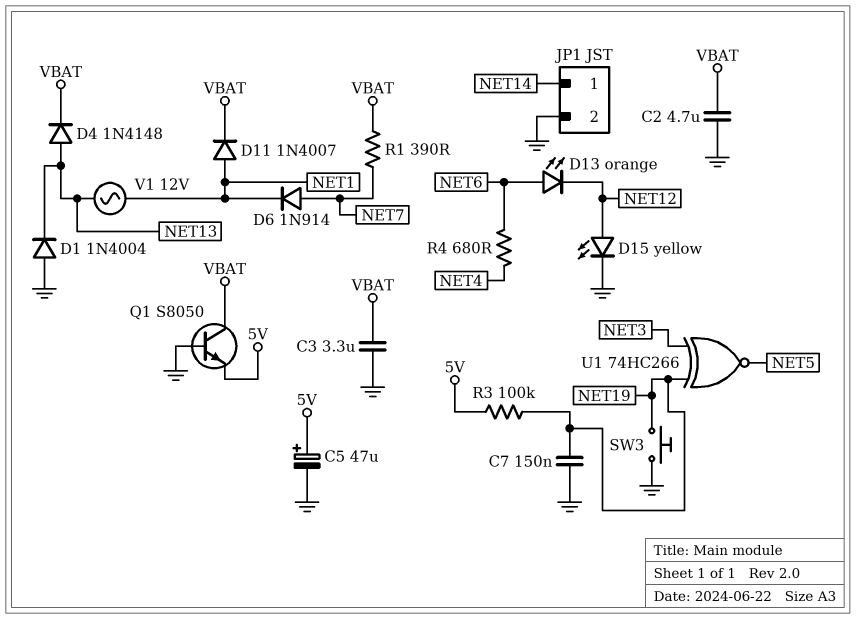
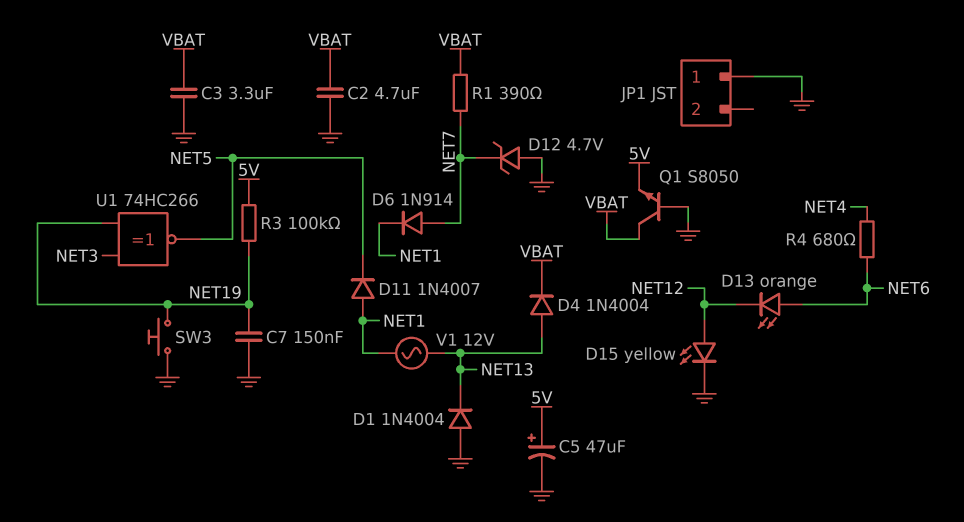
D4: diode 1N4148 (A NET13, K VBAT) -> diode 1N4004 (A NET13, K VBAT)
D11: diode 1N4007 (A NET1, K VBAT) -> diode 1N4007 (A NET1, K NET5)
D12: none -> zener 4.7V (A GND, K NET7)
JP1 pin 1: NET14 -> GND
JP1 pin 2: GND -> none

